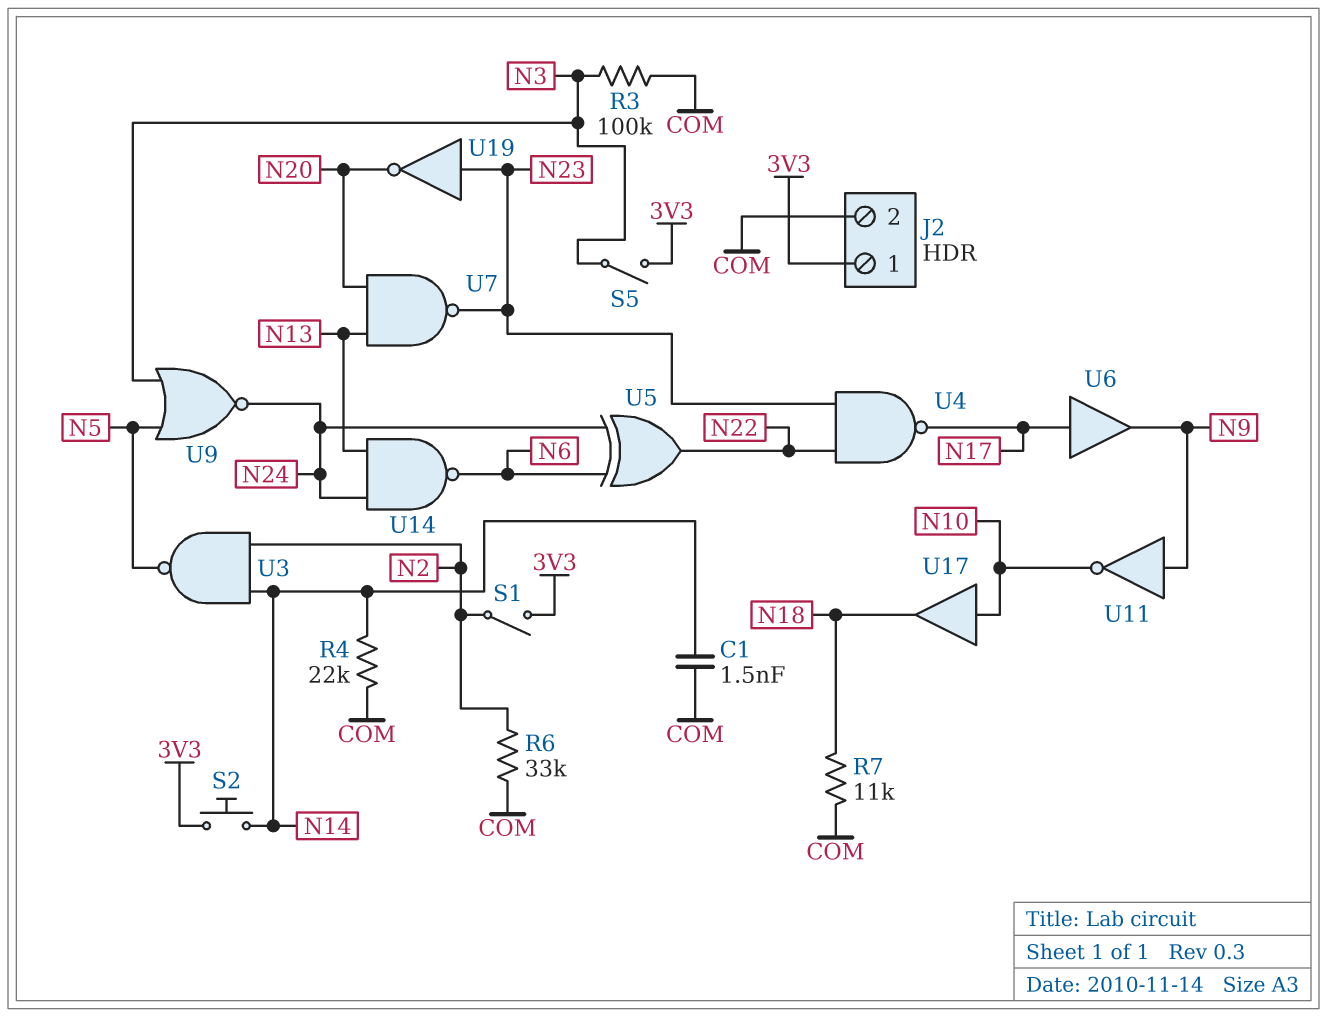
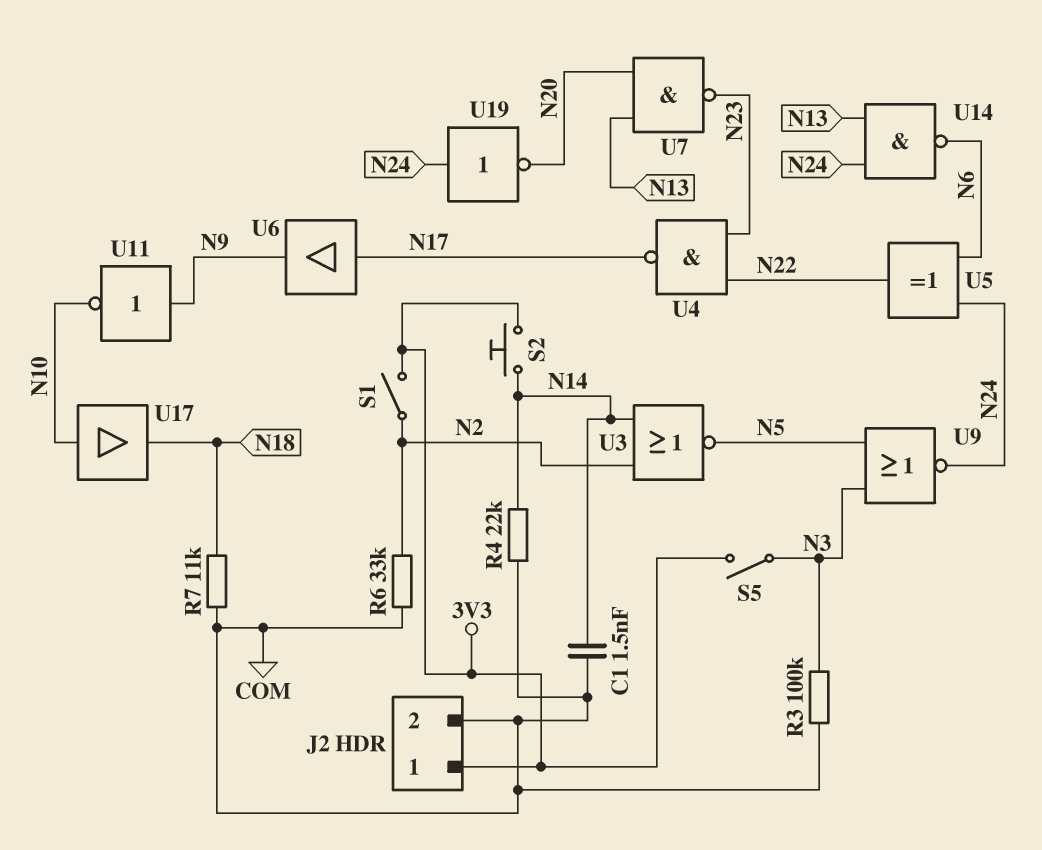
U3: NAND (in N2, in N14, out N5) -> NOR (in N2, in N14, out N5)
U19: NOT (in N23, out N20) -> NOT (in N24, out N20)

